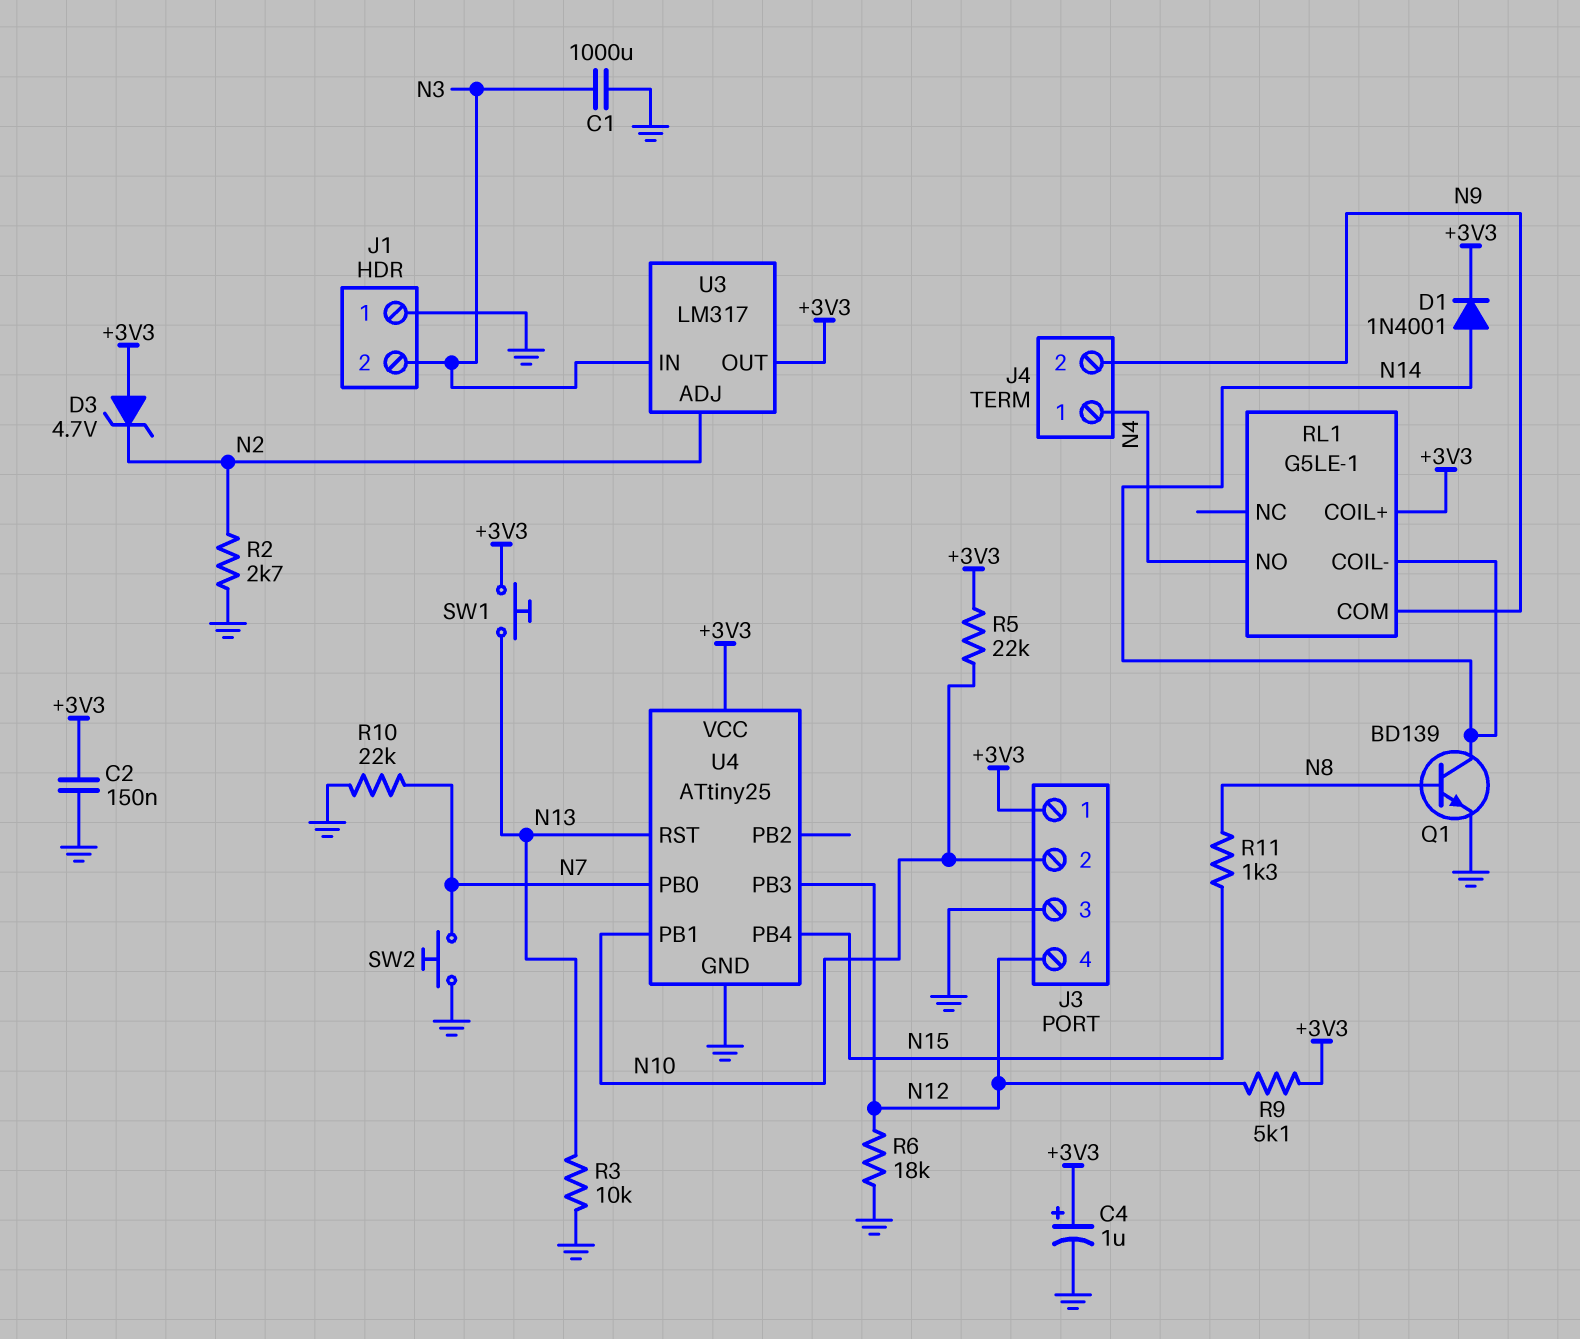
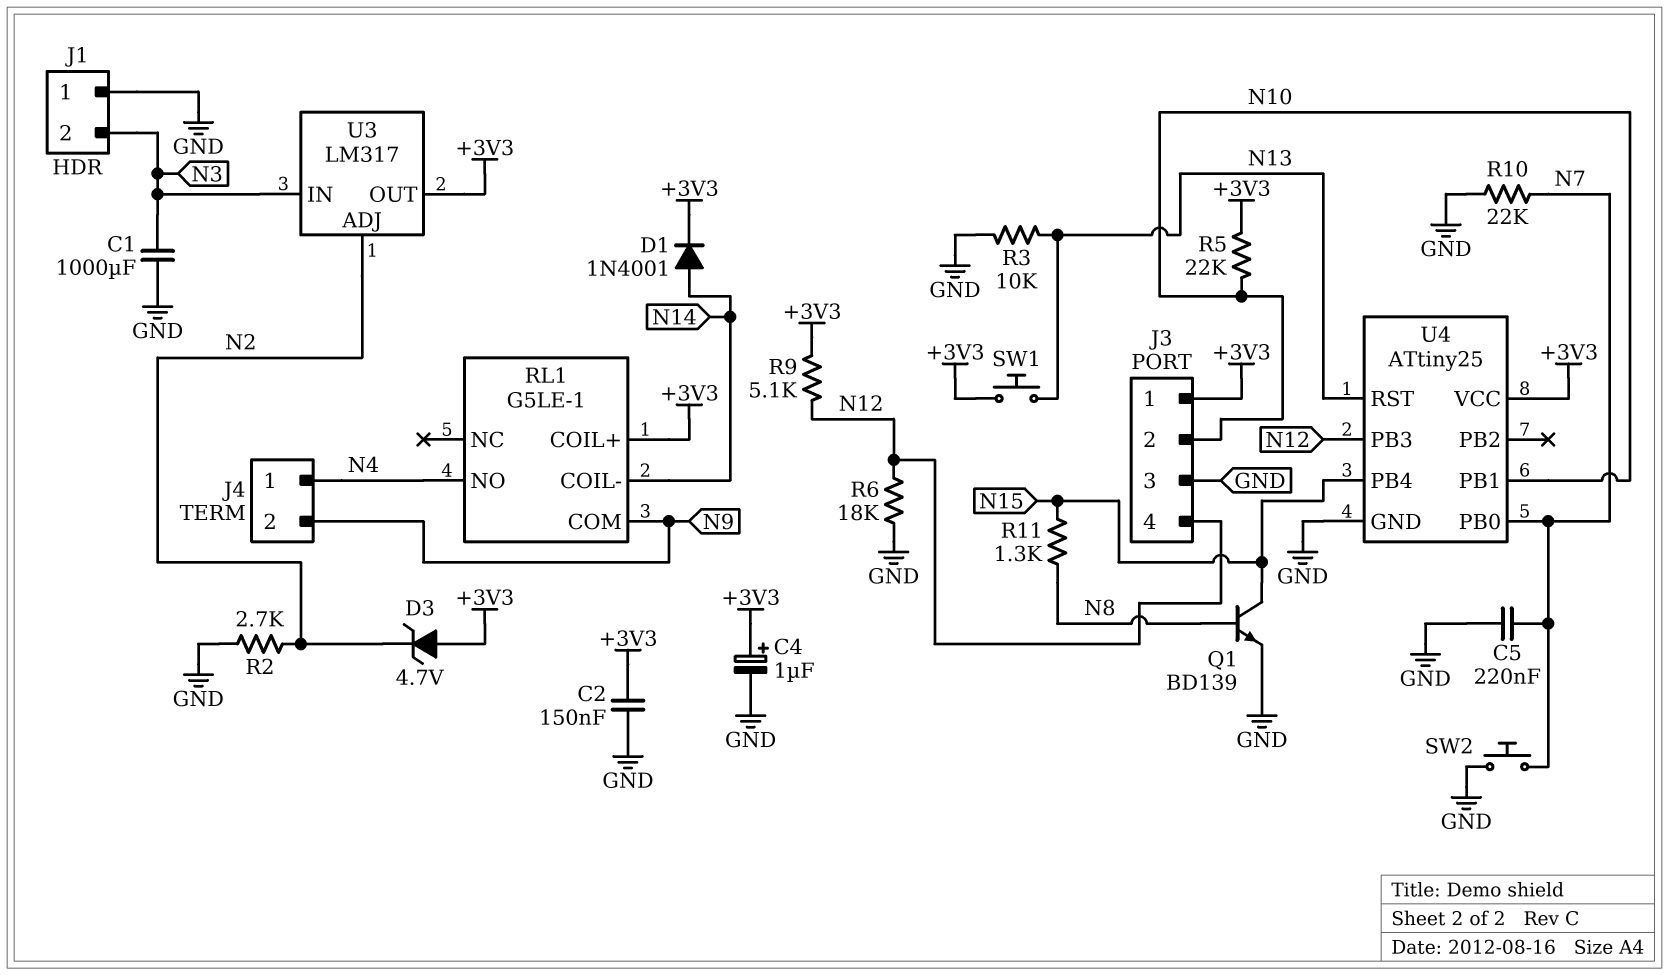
C5: none -> 220nF (GND, N7)
Q1: NPN BD139 (B N8, C N14, E GND) -> NPN BD139 (B N8, C N15, E GND)

